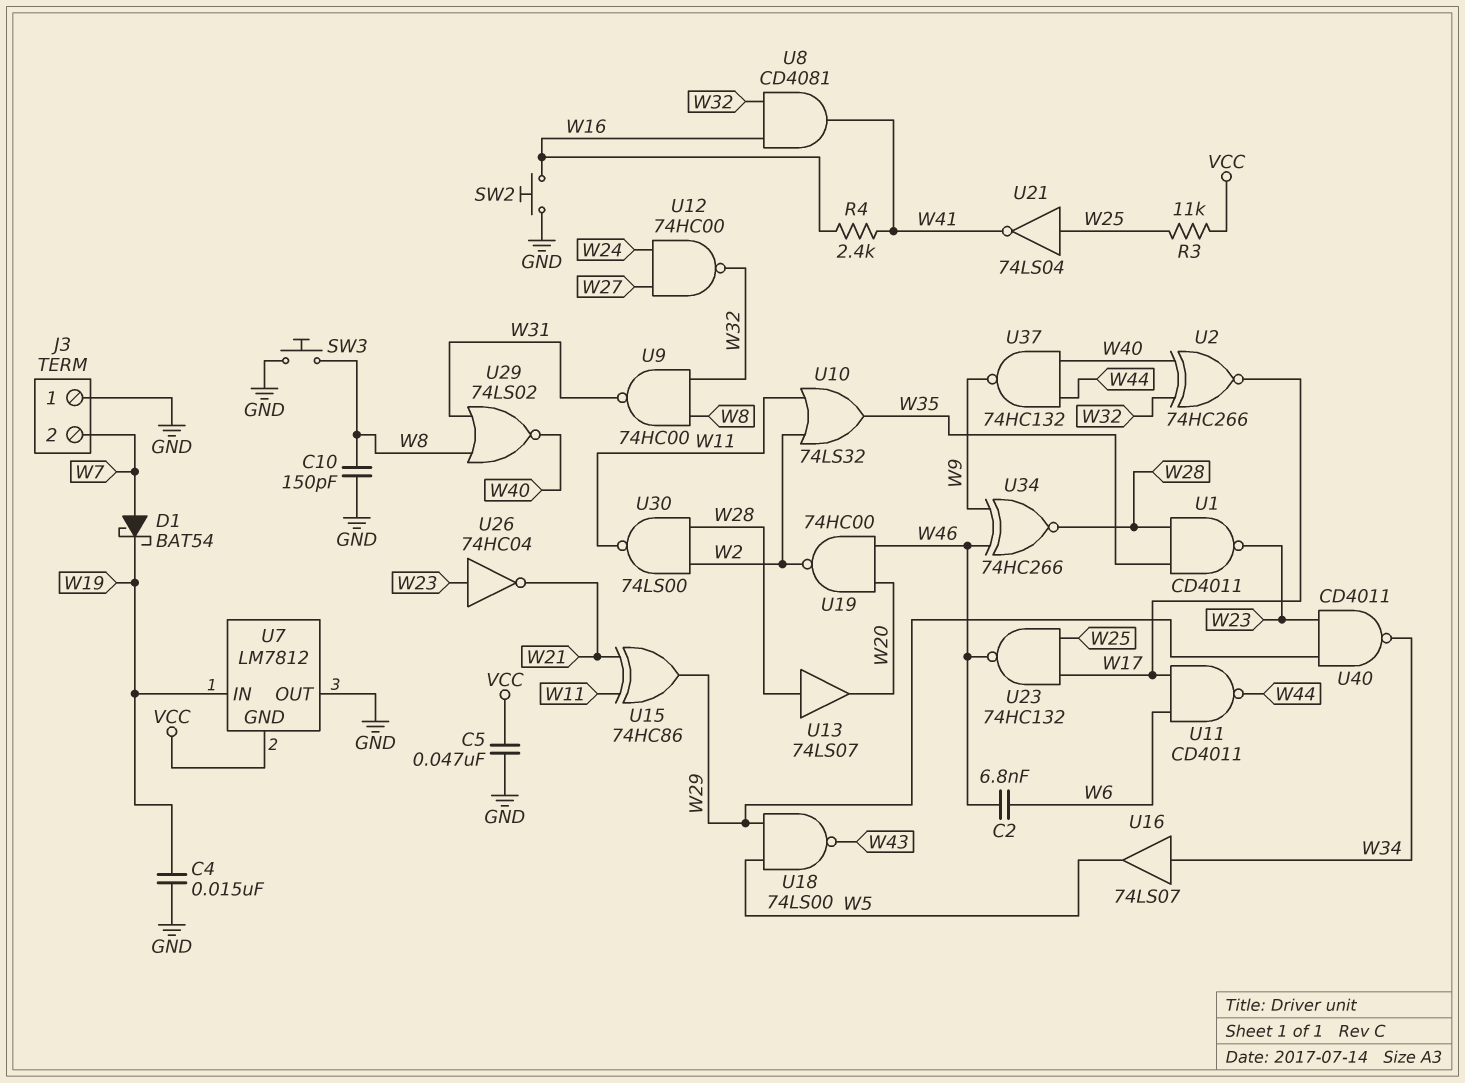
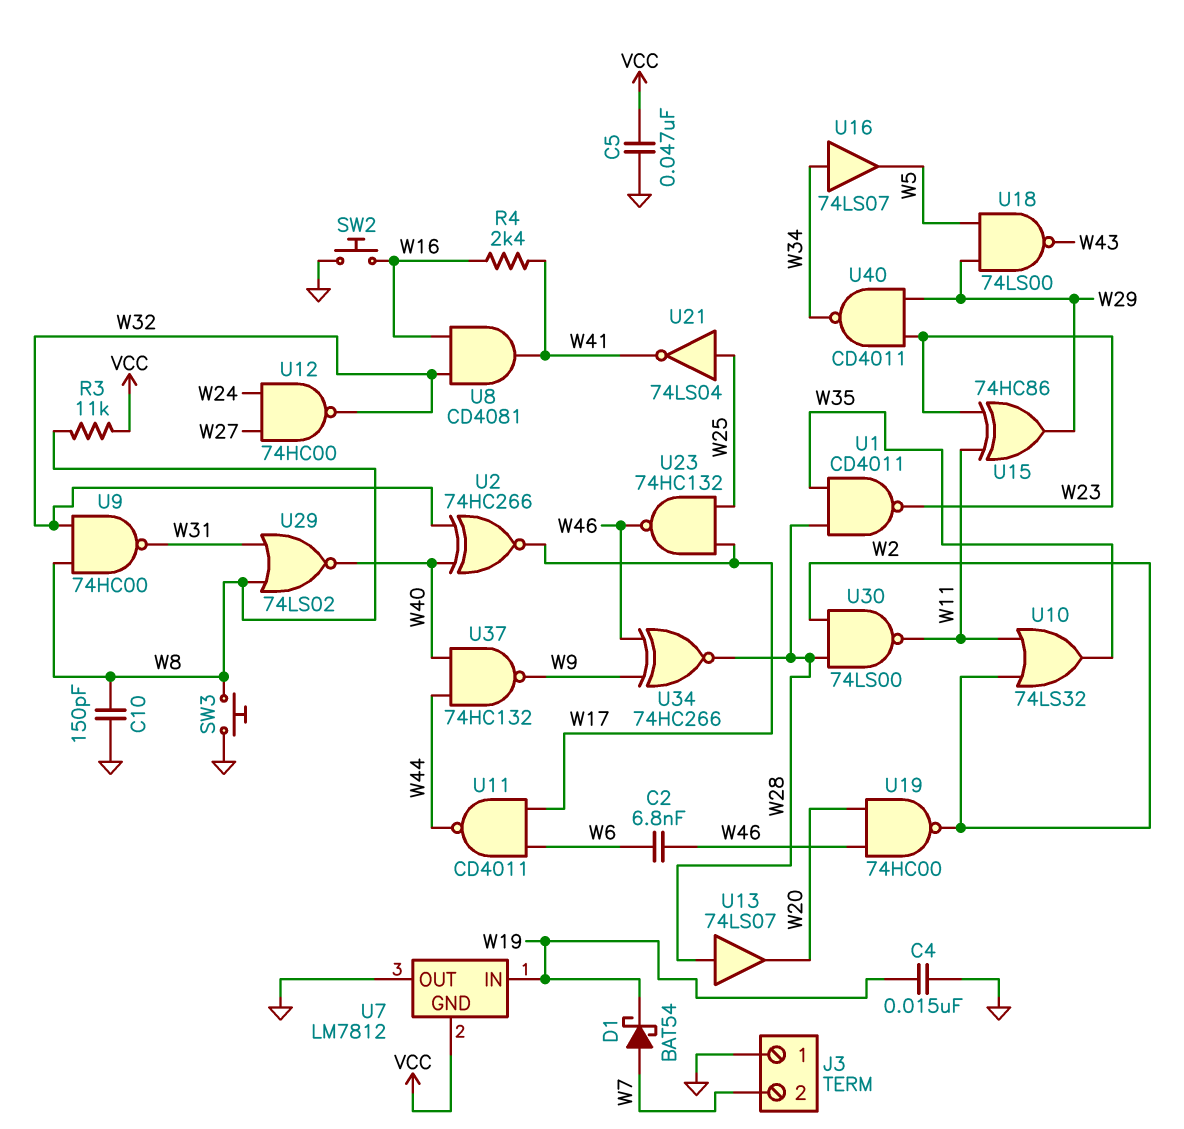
R3: 11k (VCC, W25) -> 11k (VCC, W8)
U15: XOR 74HC86 (in W11, in W21, out W29) -> XOR 74HC86 (in W11, in W23, out W29)
U26: NOT 74HC04 (in W23, out W21) -> none

